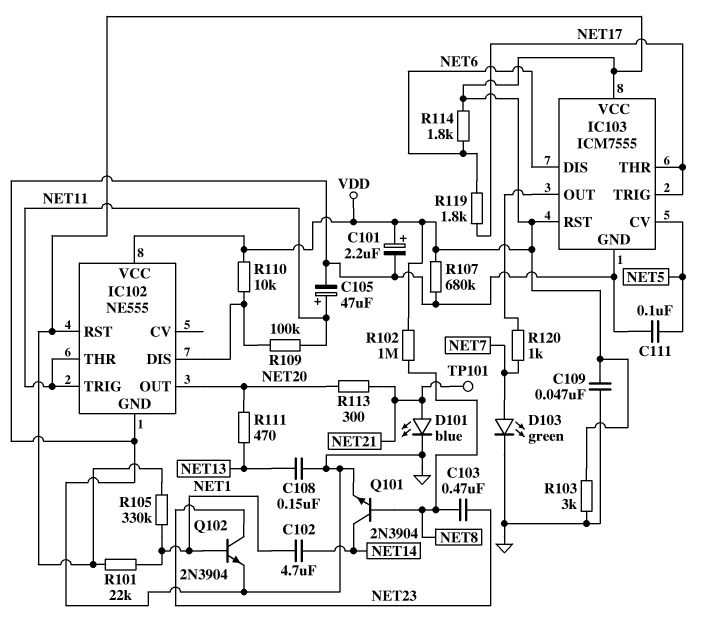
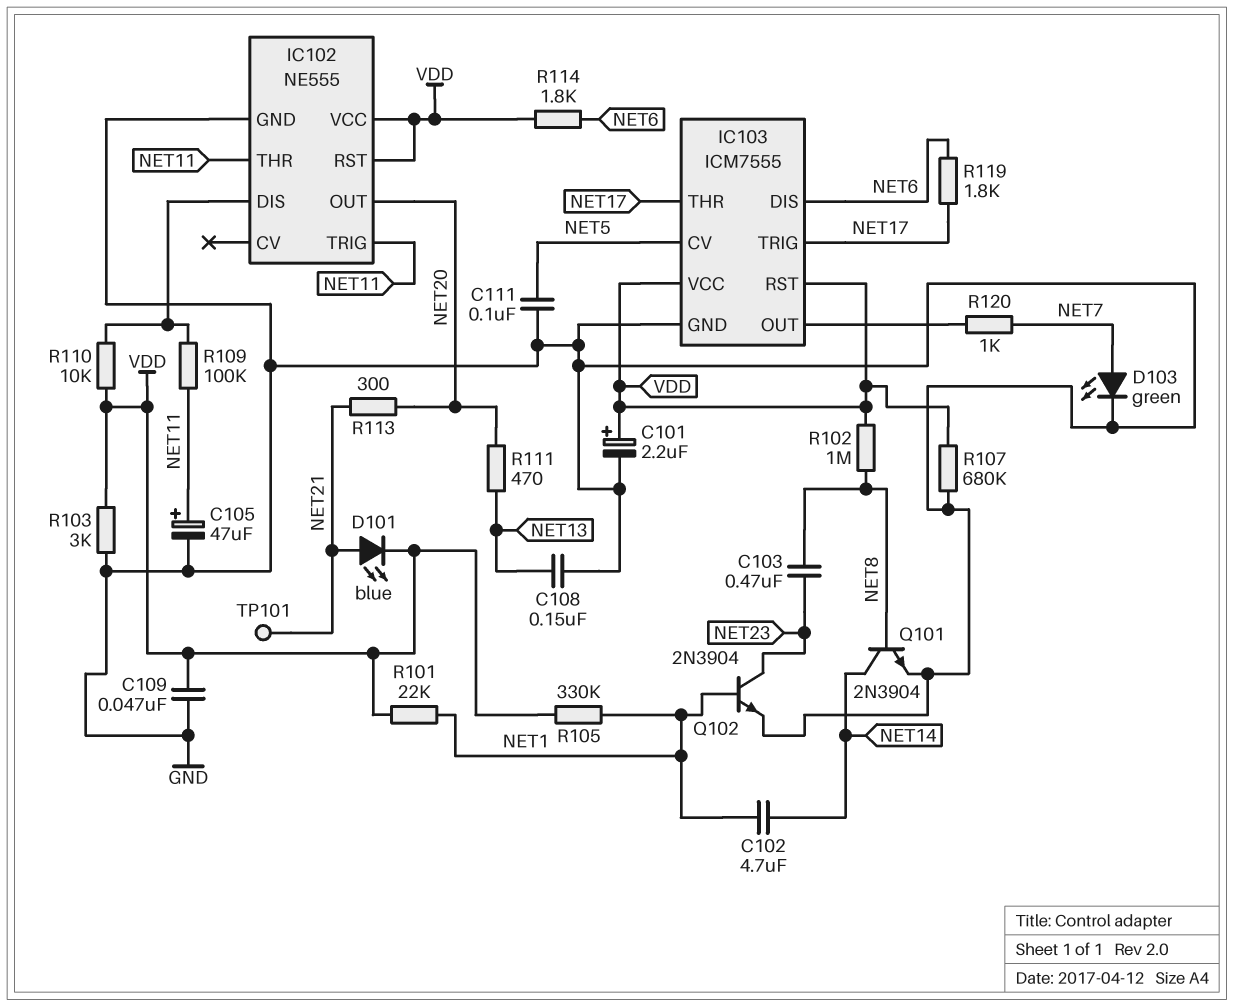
D101: LED blue (A NET21, K GND) -> LED blue (A NET21, K VDD)

